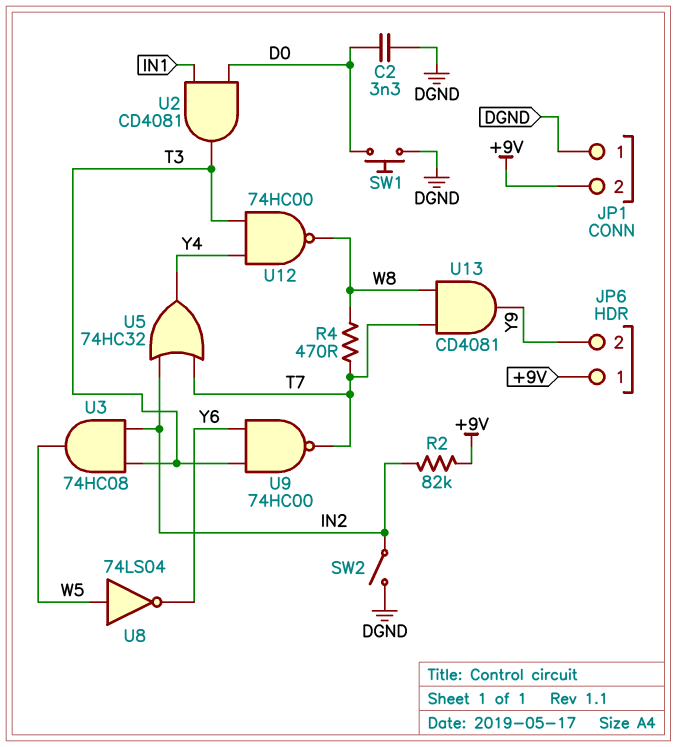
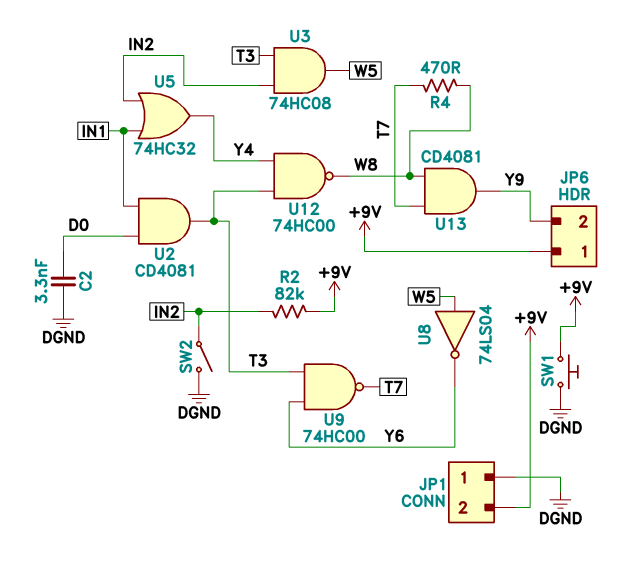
SW1: button (D0, DGND) -> button (+9V, DGND)
U5: OR 74HC32 (in IN2, in T7, out Y4) -> OR 74HC32 (in IN1, in IN2, out Y4)

